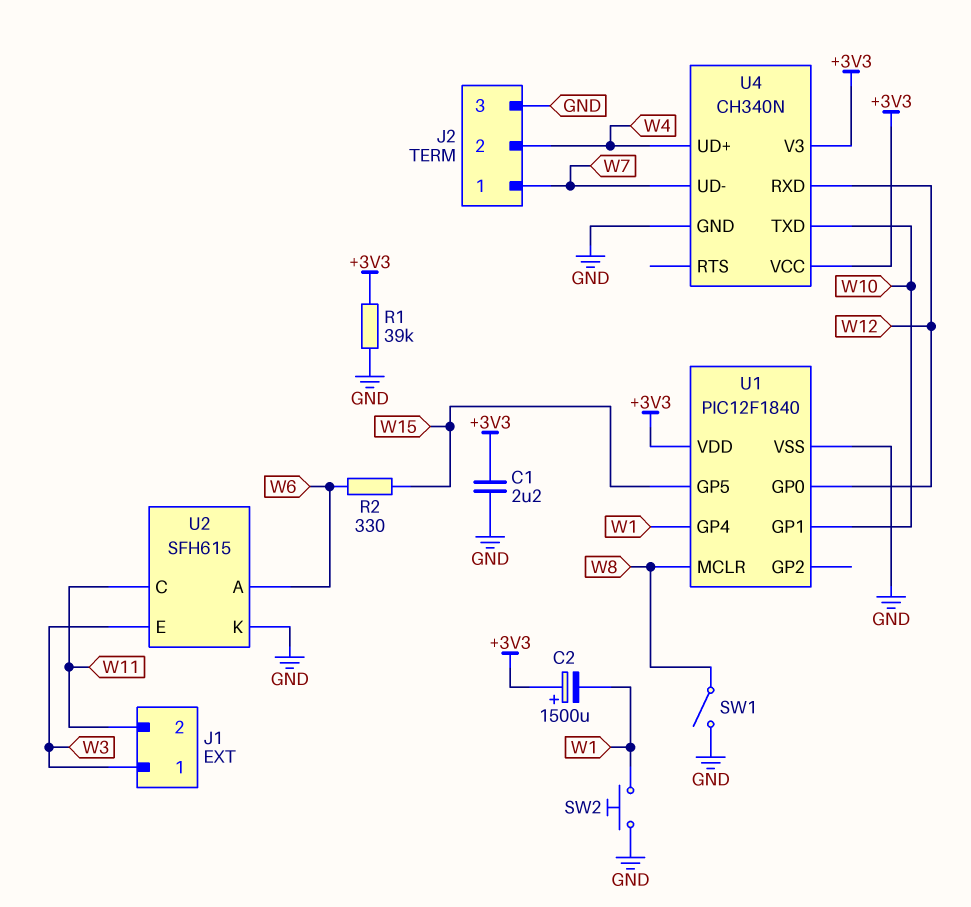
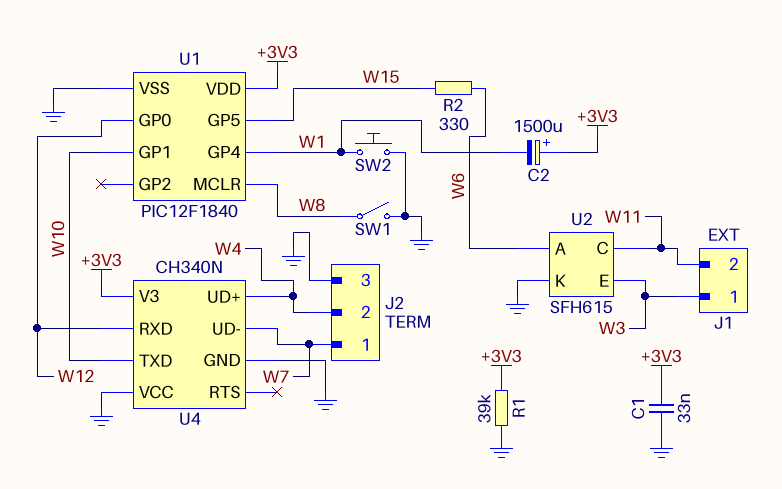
C1: 2.2uF (+3V3, GND) -> 33nF (+3V3, GND)
U4 pin VCC: +3V3 -> GND

